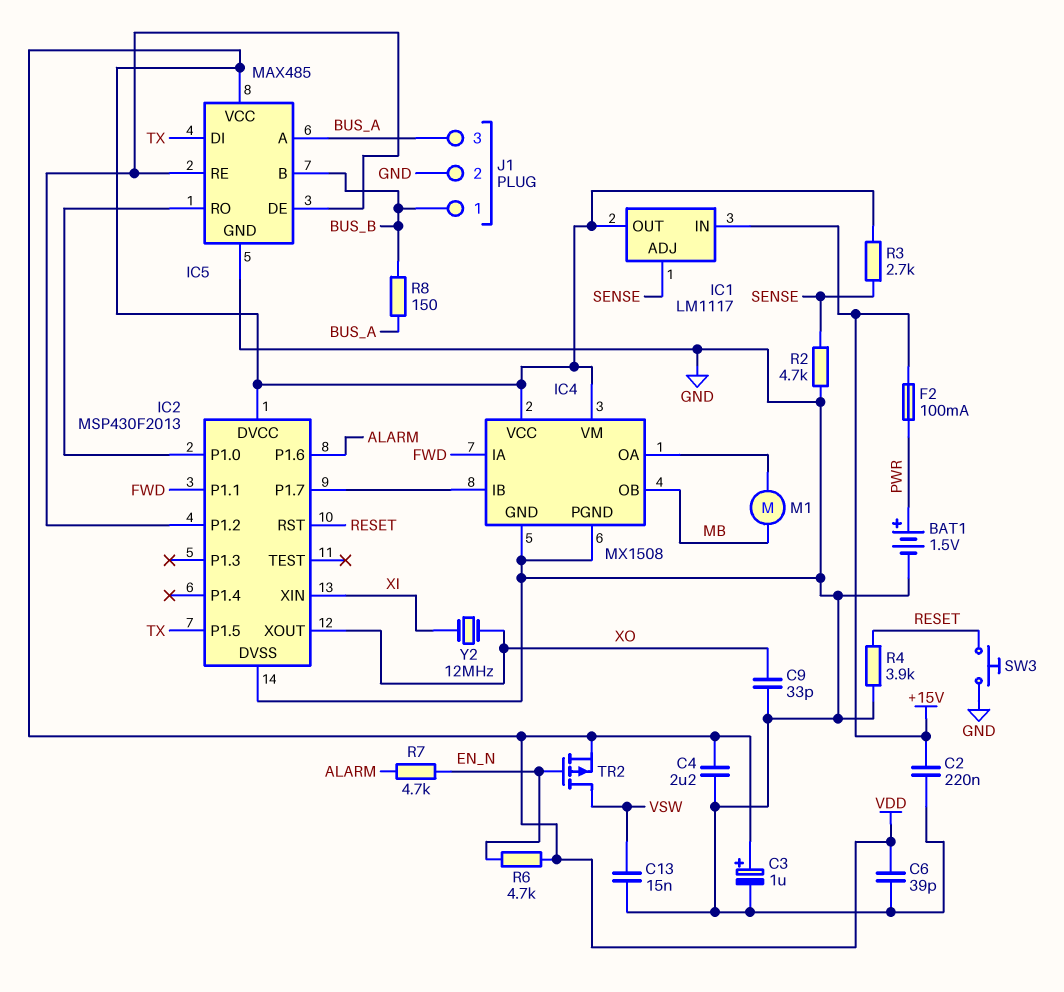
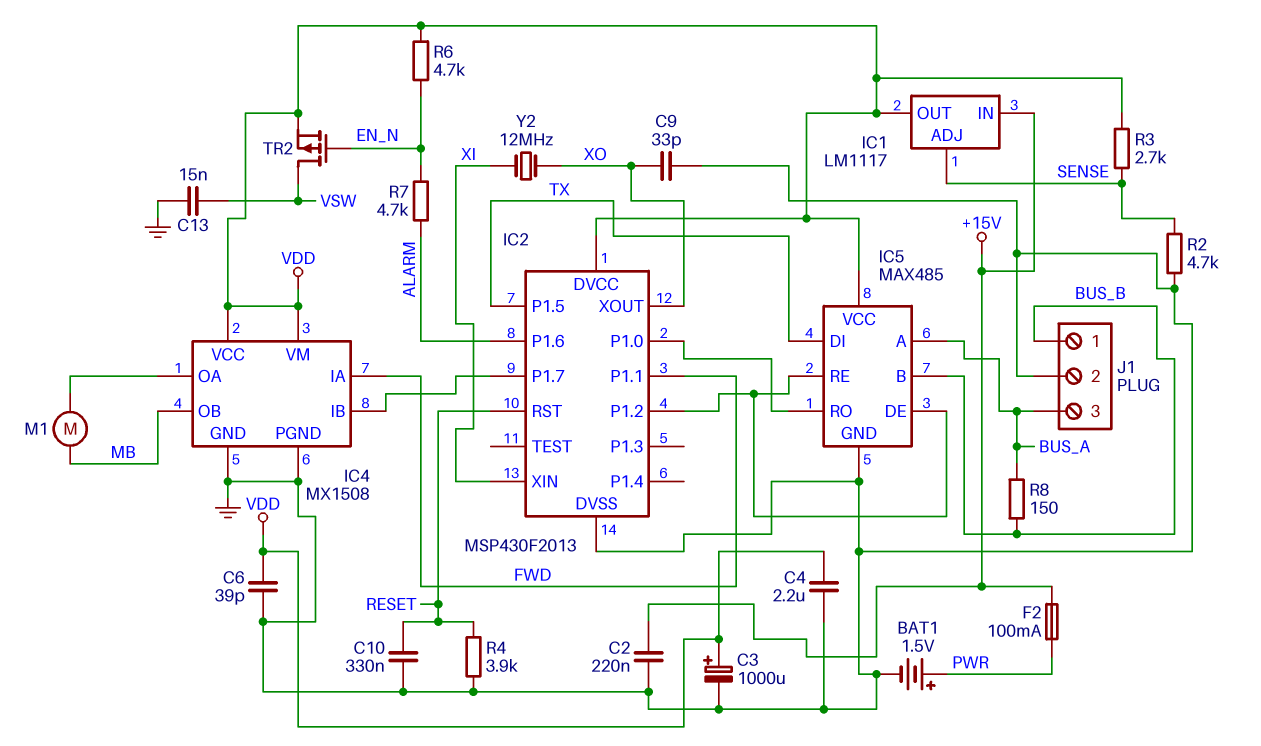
C3: 1uF (plus VDD, minus GND) -> 1000uF (plus VDD, minus GND)
C10: none -> 330nF (GND, RESET)
SW3: button (GND, RESET) -> none

